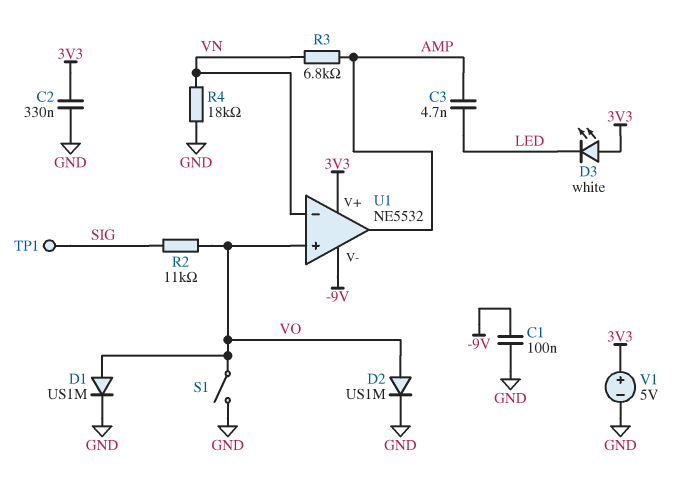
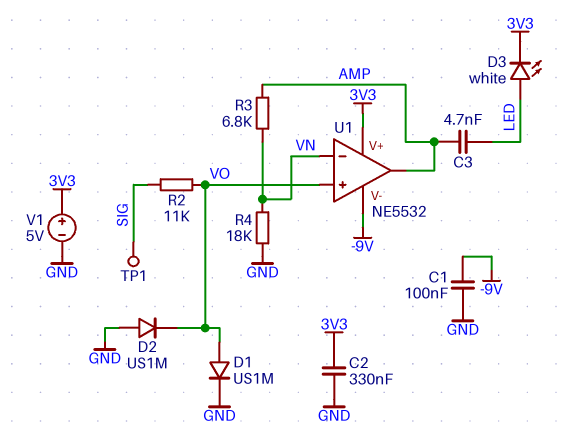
D2: diode US1M (A VO, K GND) -> diode US1M (A GND, K VO)
D3: LED white (A 3V3, K LED) -> LED white (A LED, K 3V3)
S1: switch (GND, VO) -> none

